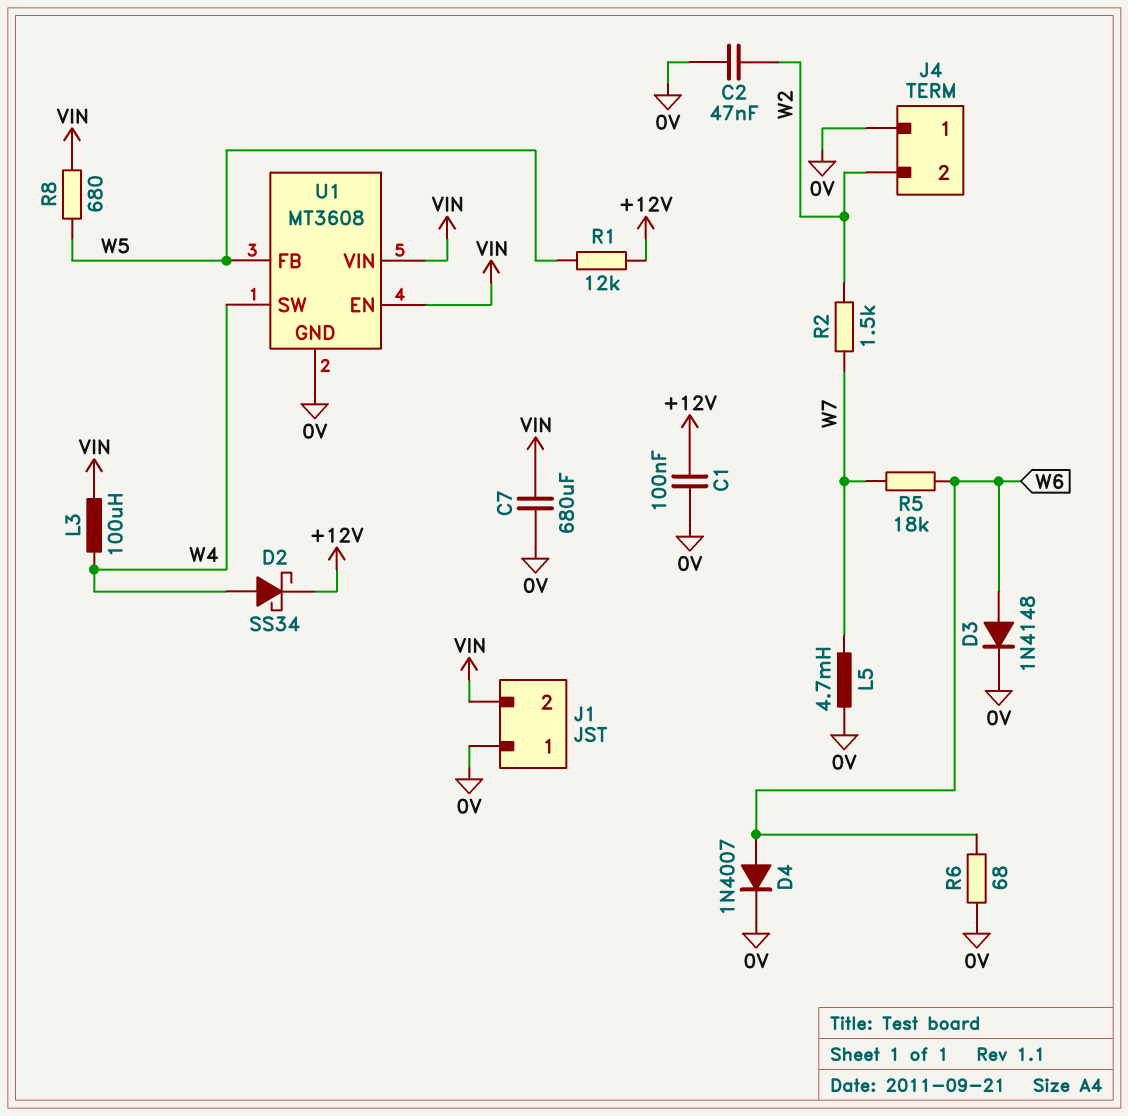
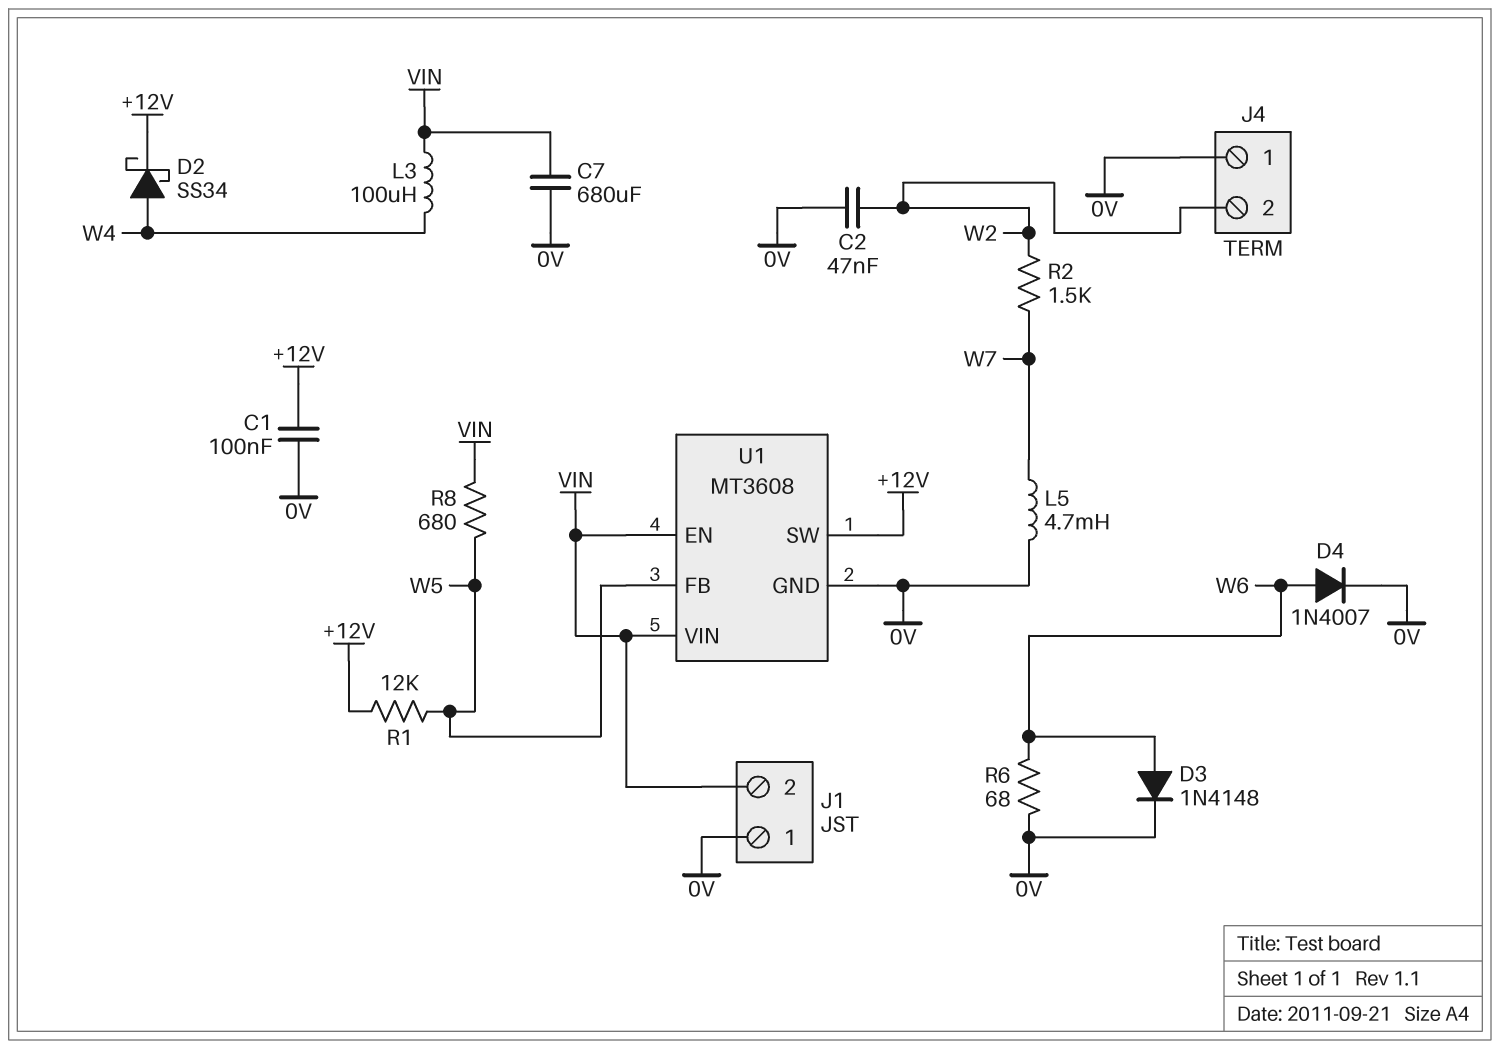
R5: 18k (W6, W7) -> none
U1 pin SW: W4 -> +12V

